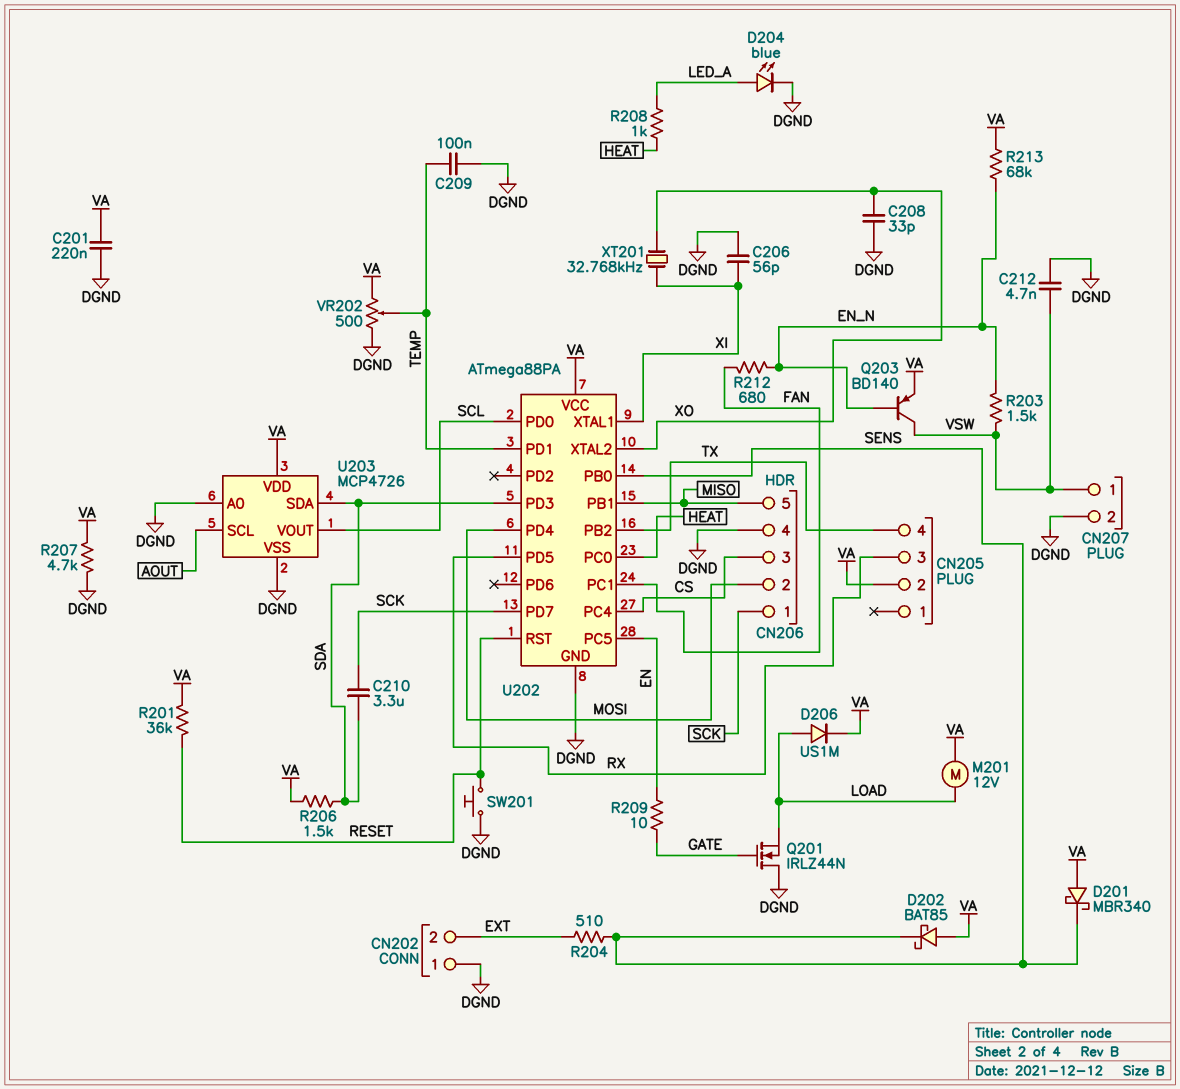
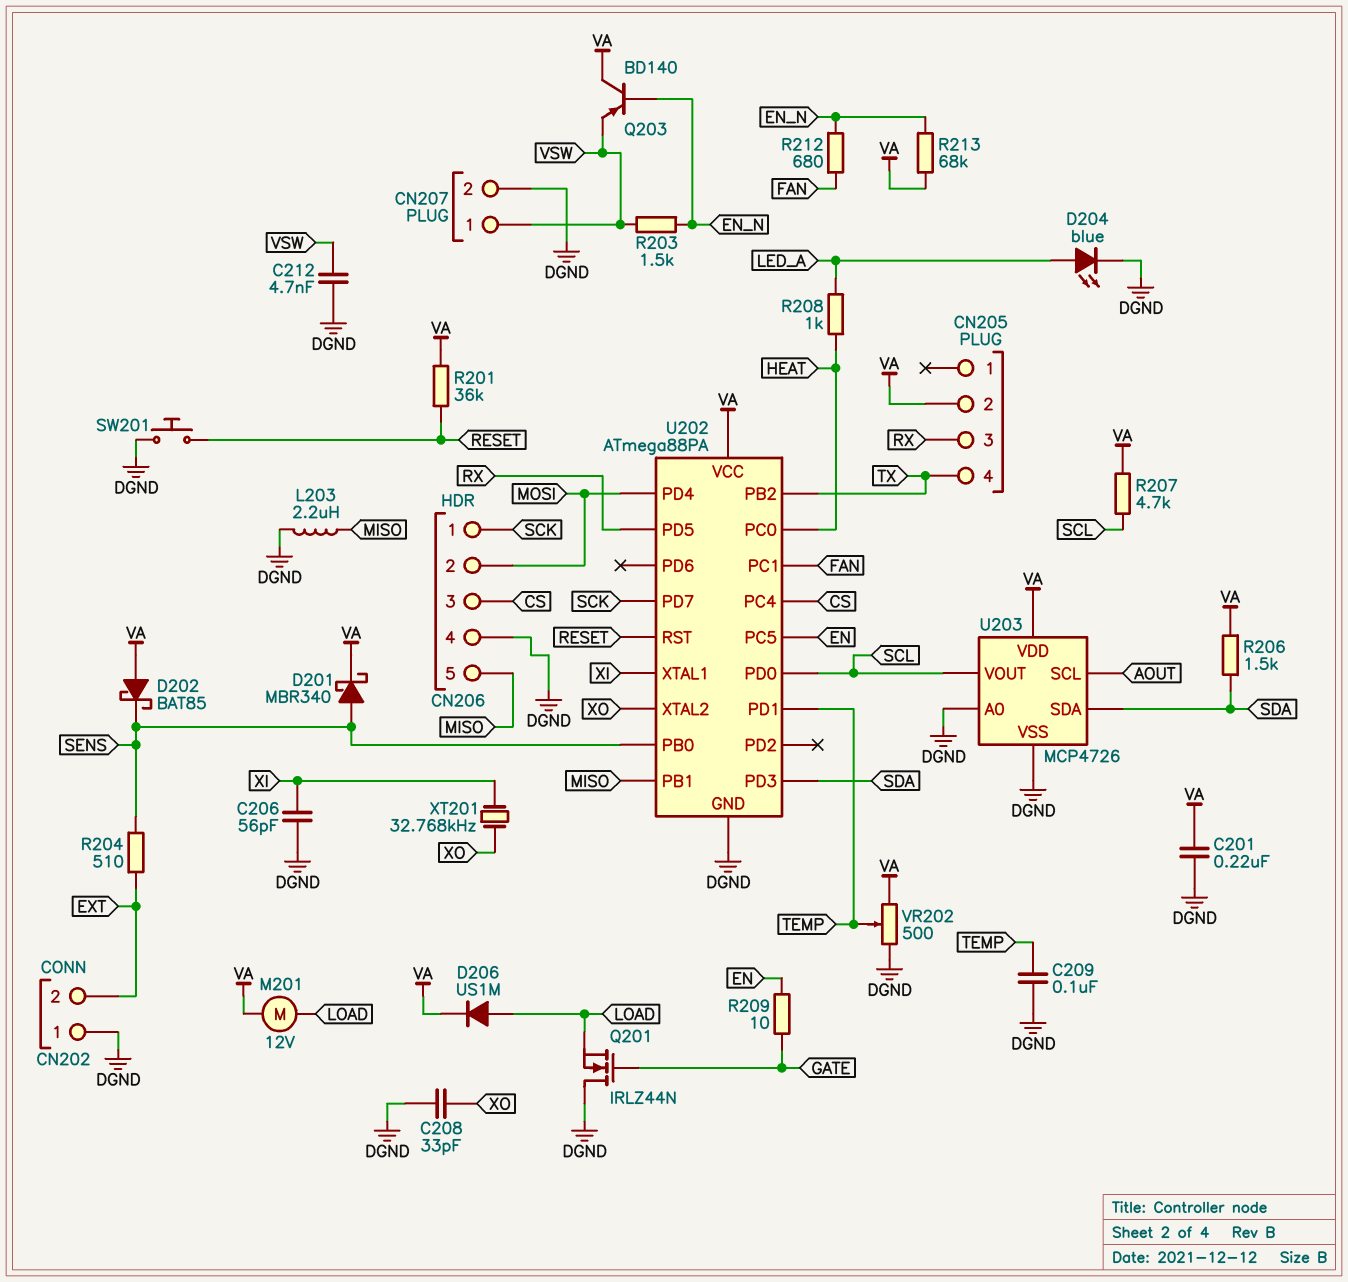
C210: 3.3uF (SCK, SDA) -> none
D201: schottky MBR340 (A VA, K SENS) -> schottky MBR340 (A SENS, K VA)
L203: none -> 2.2uH (DGND, MISO)
Q203: PNP BD140 (B EN_N, C VSW, E VA) -> PNP BD140 (B EN_N, C VA, E VSW)
R207: 4.7k (DGND, VA) -> 4.7k (SCL, VA)

